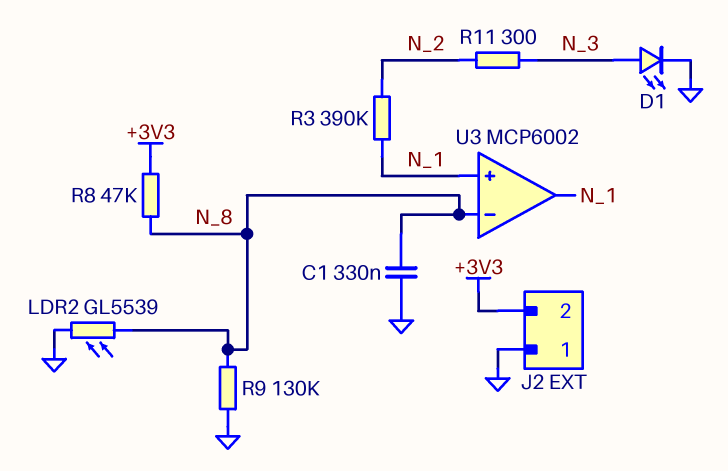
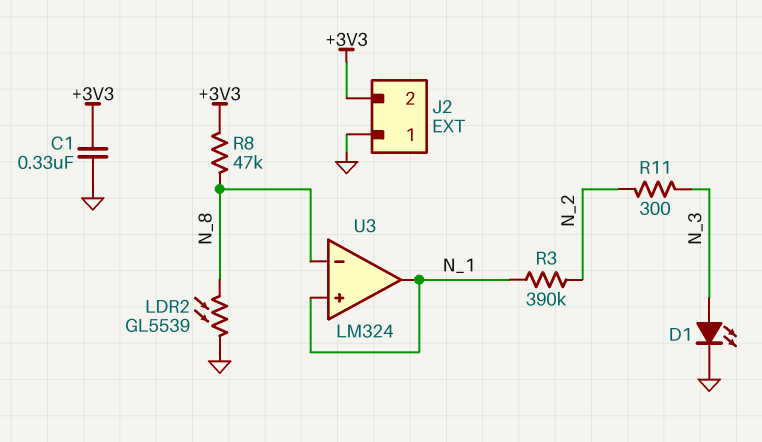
C1: 330nF (GND, N_8) -> 330nF (+3V3, GND)
R9: 130k (GND, N_8) -> none
U3: MCP6002 -> LM324

